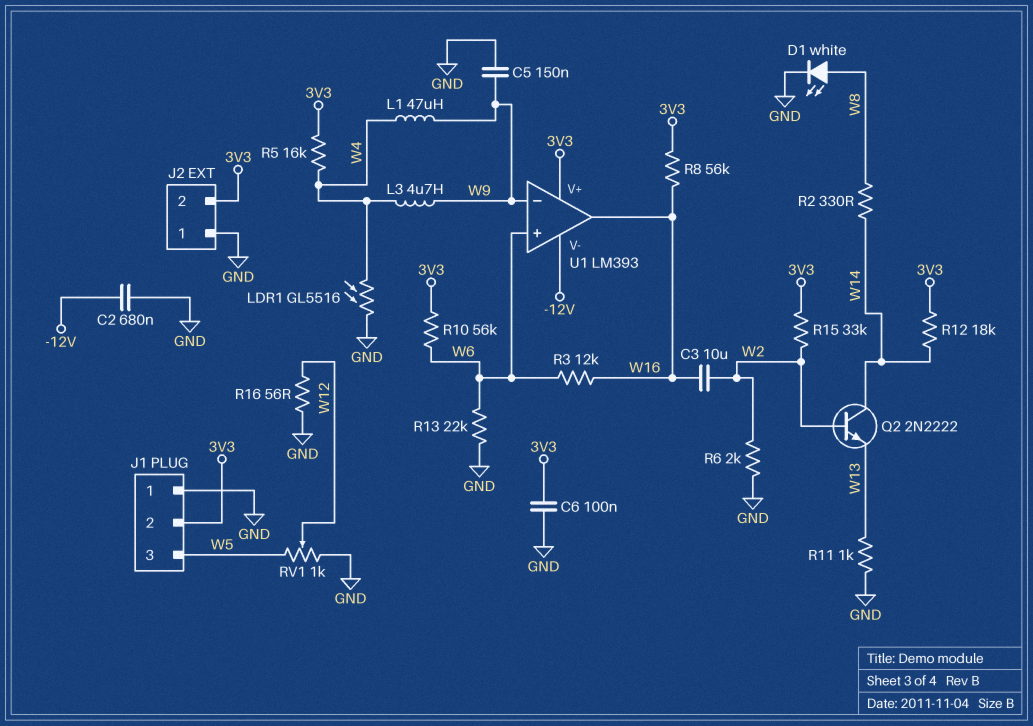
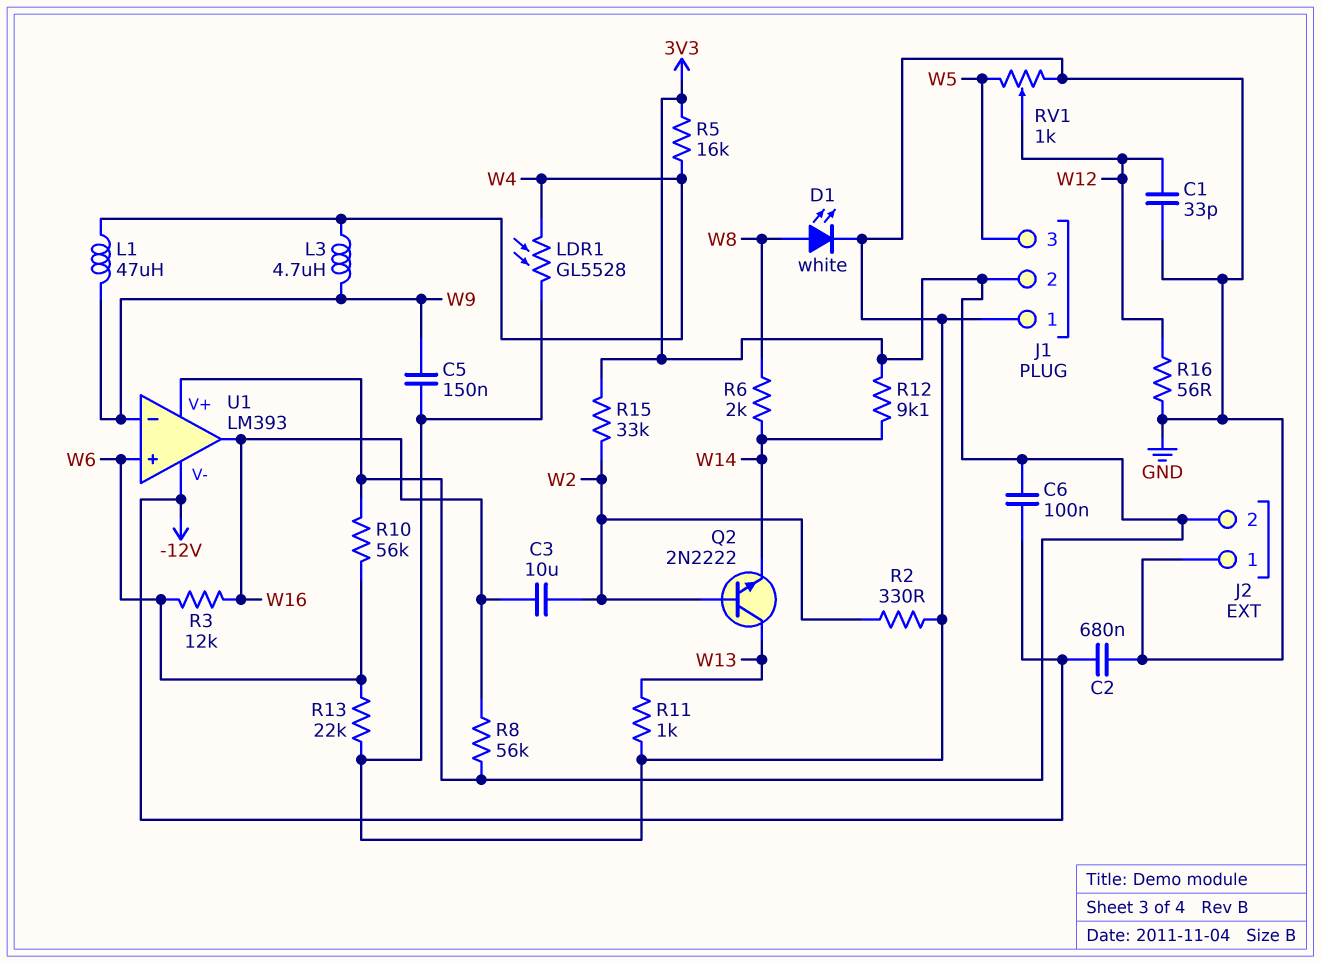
C1: none -> 33pF (GND, W12)
C6: 100nF (3V3, GND) -> 100nF (-12V, 3V3)
LDR1: GL5516 (GND, W4) -> GL5528 (GND, W4)
Q2: NPN 2N2222 (B W2, C W14, E W13) -> NPN 2N2222 (B W2, C W13, E W14)
R2: 330 (W8, W14) -> 330 (GND, W2)
R6: 2k (GND, W2) -> 2k (W8, W14)
R12: 18k (3V3, W14) -> 9.1k (3V3, W14)

